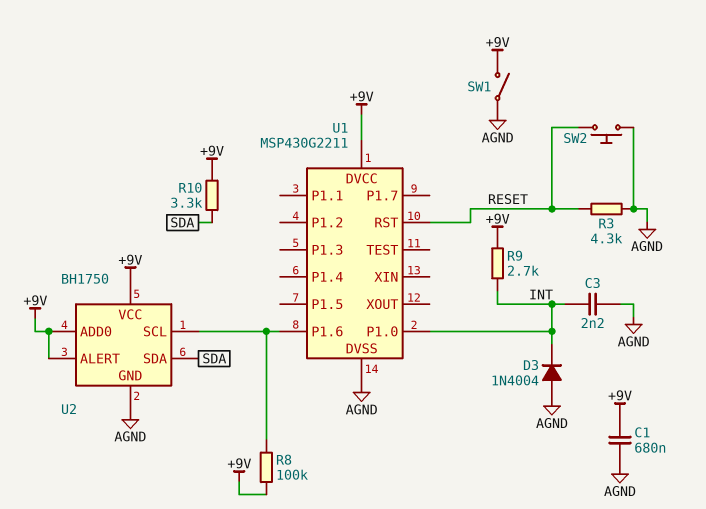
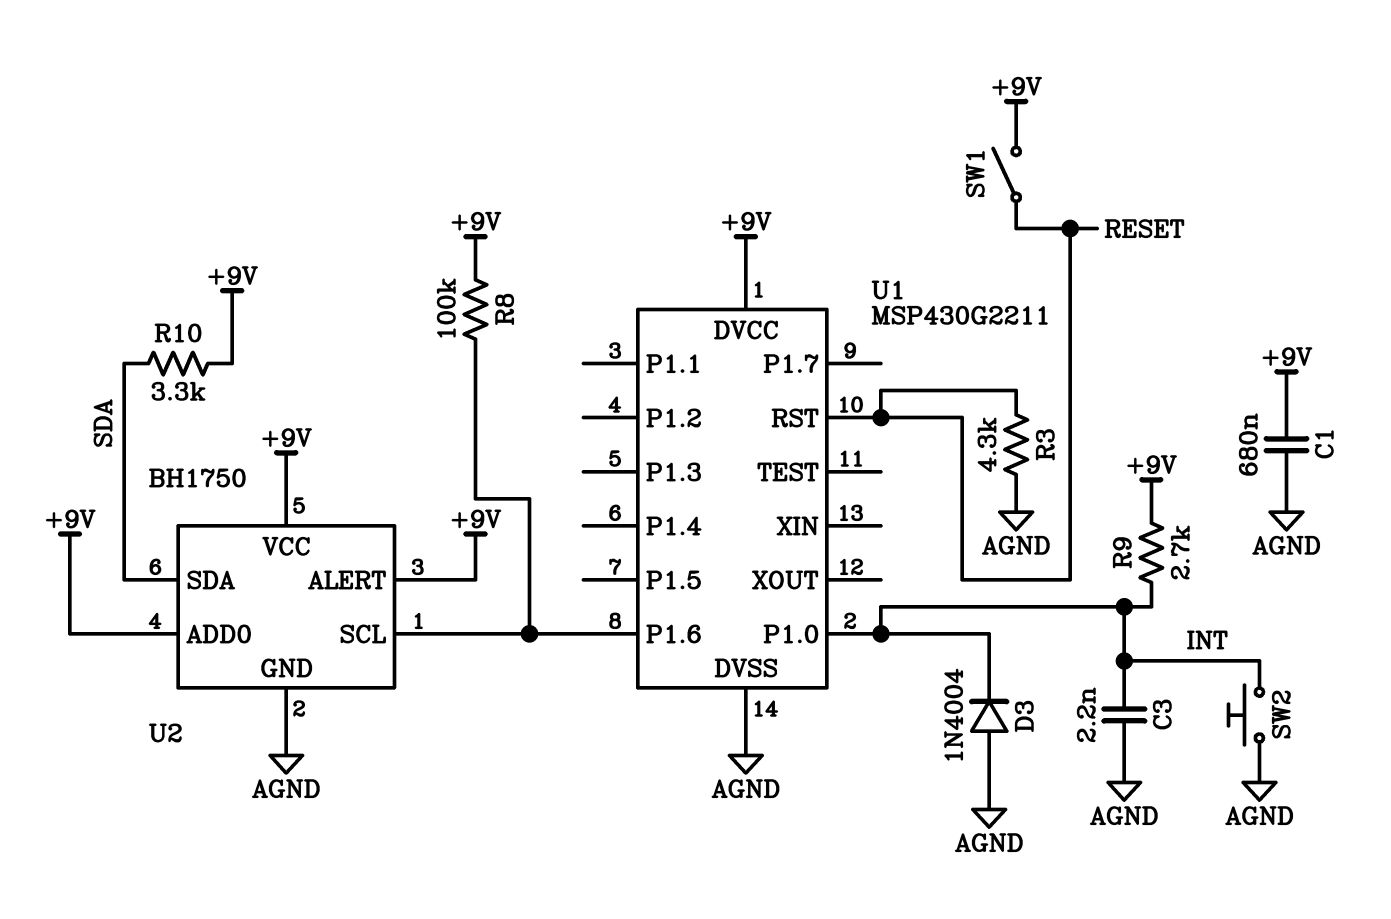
SW1: switch (+9V, AGND) -> switch (+9V, RESET)
SW2: button (AGND, RESET) -> button (AGND, INT)

